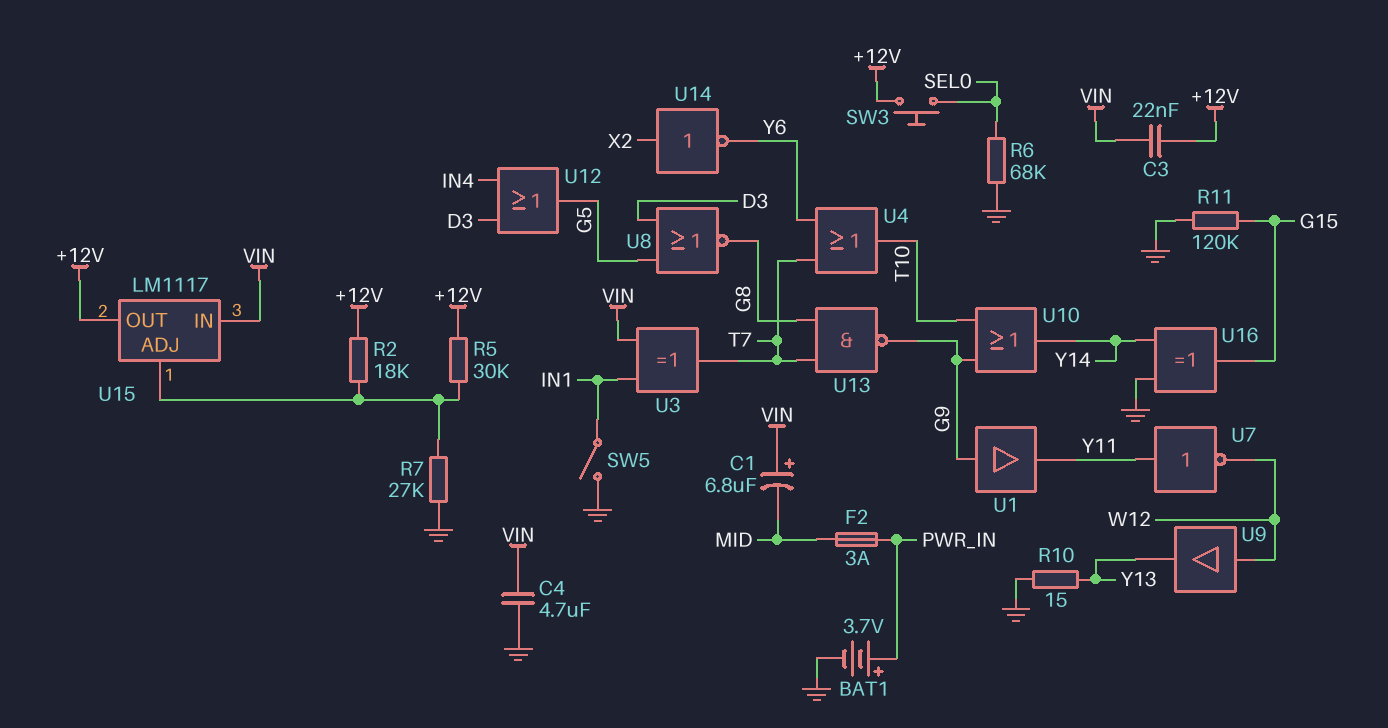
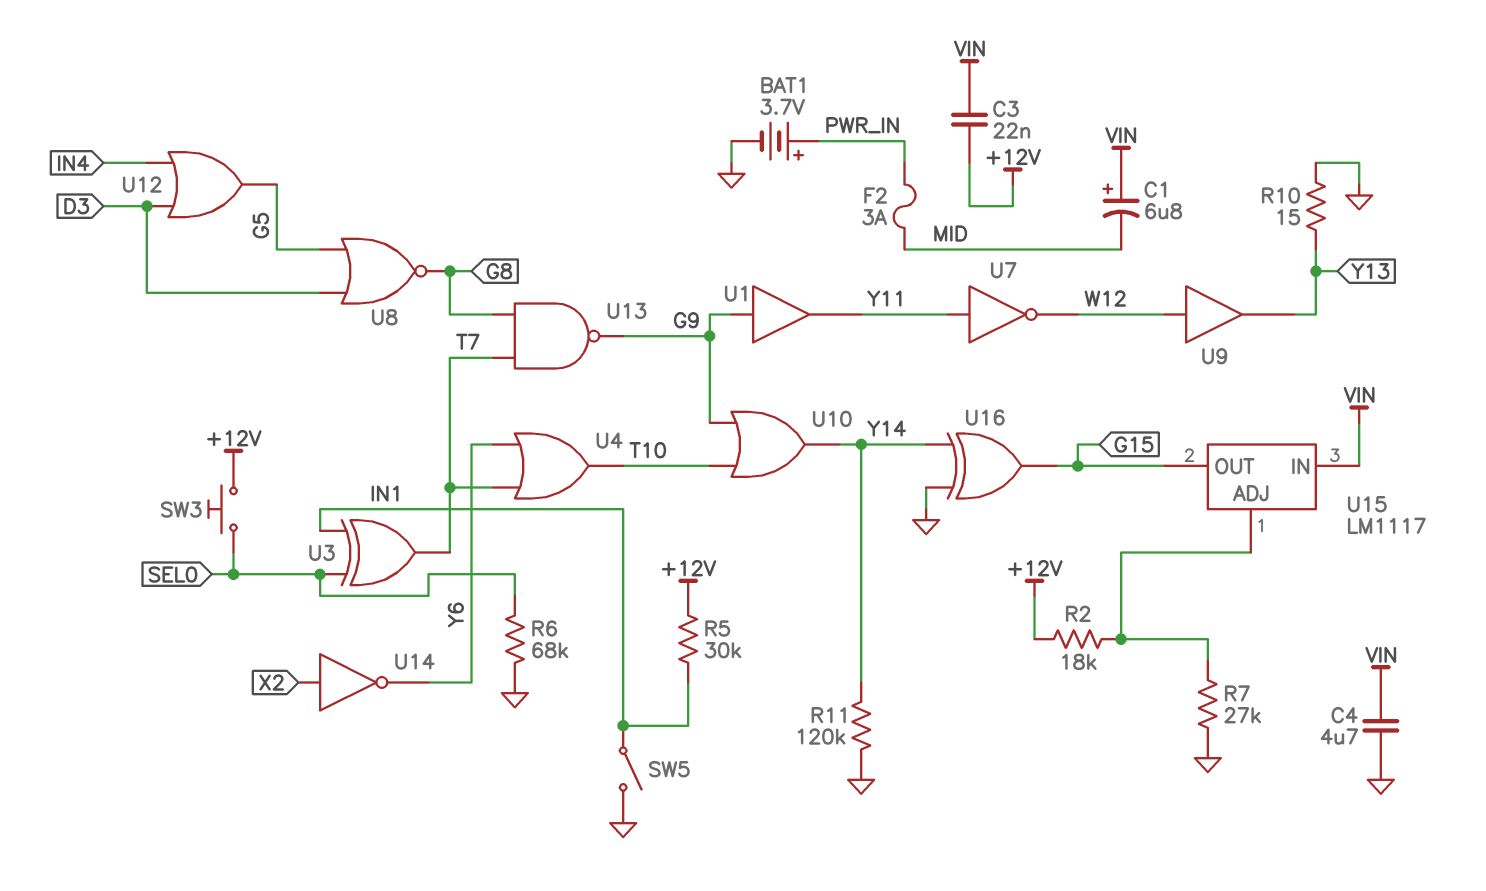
R5: 30k (+12V, U15/ADJ) -> 30k (+12V, IN1)
R11: 120k (G15, GND) -> 120k (GND, Y14)
U3: XOR (in IN1, in VIN, out T7) -> XOR (in IN1, in SEL0, out T7)
U15 pin OUT: +12V -> G15

